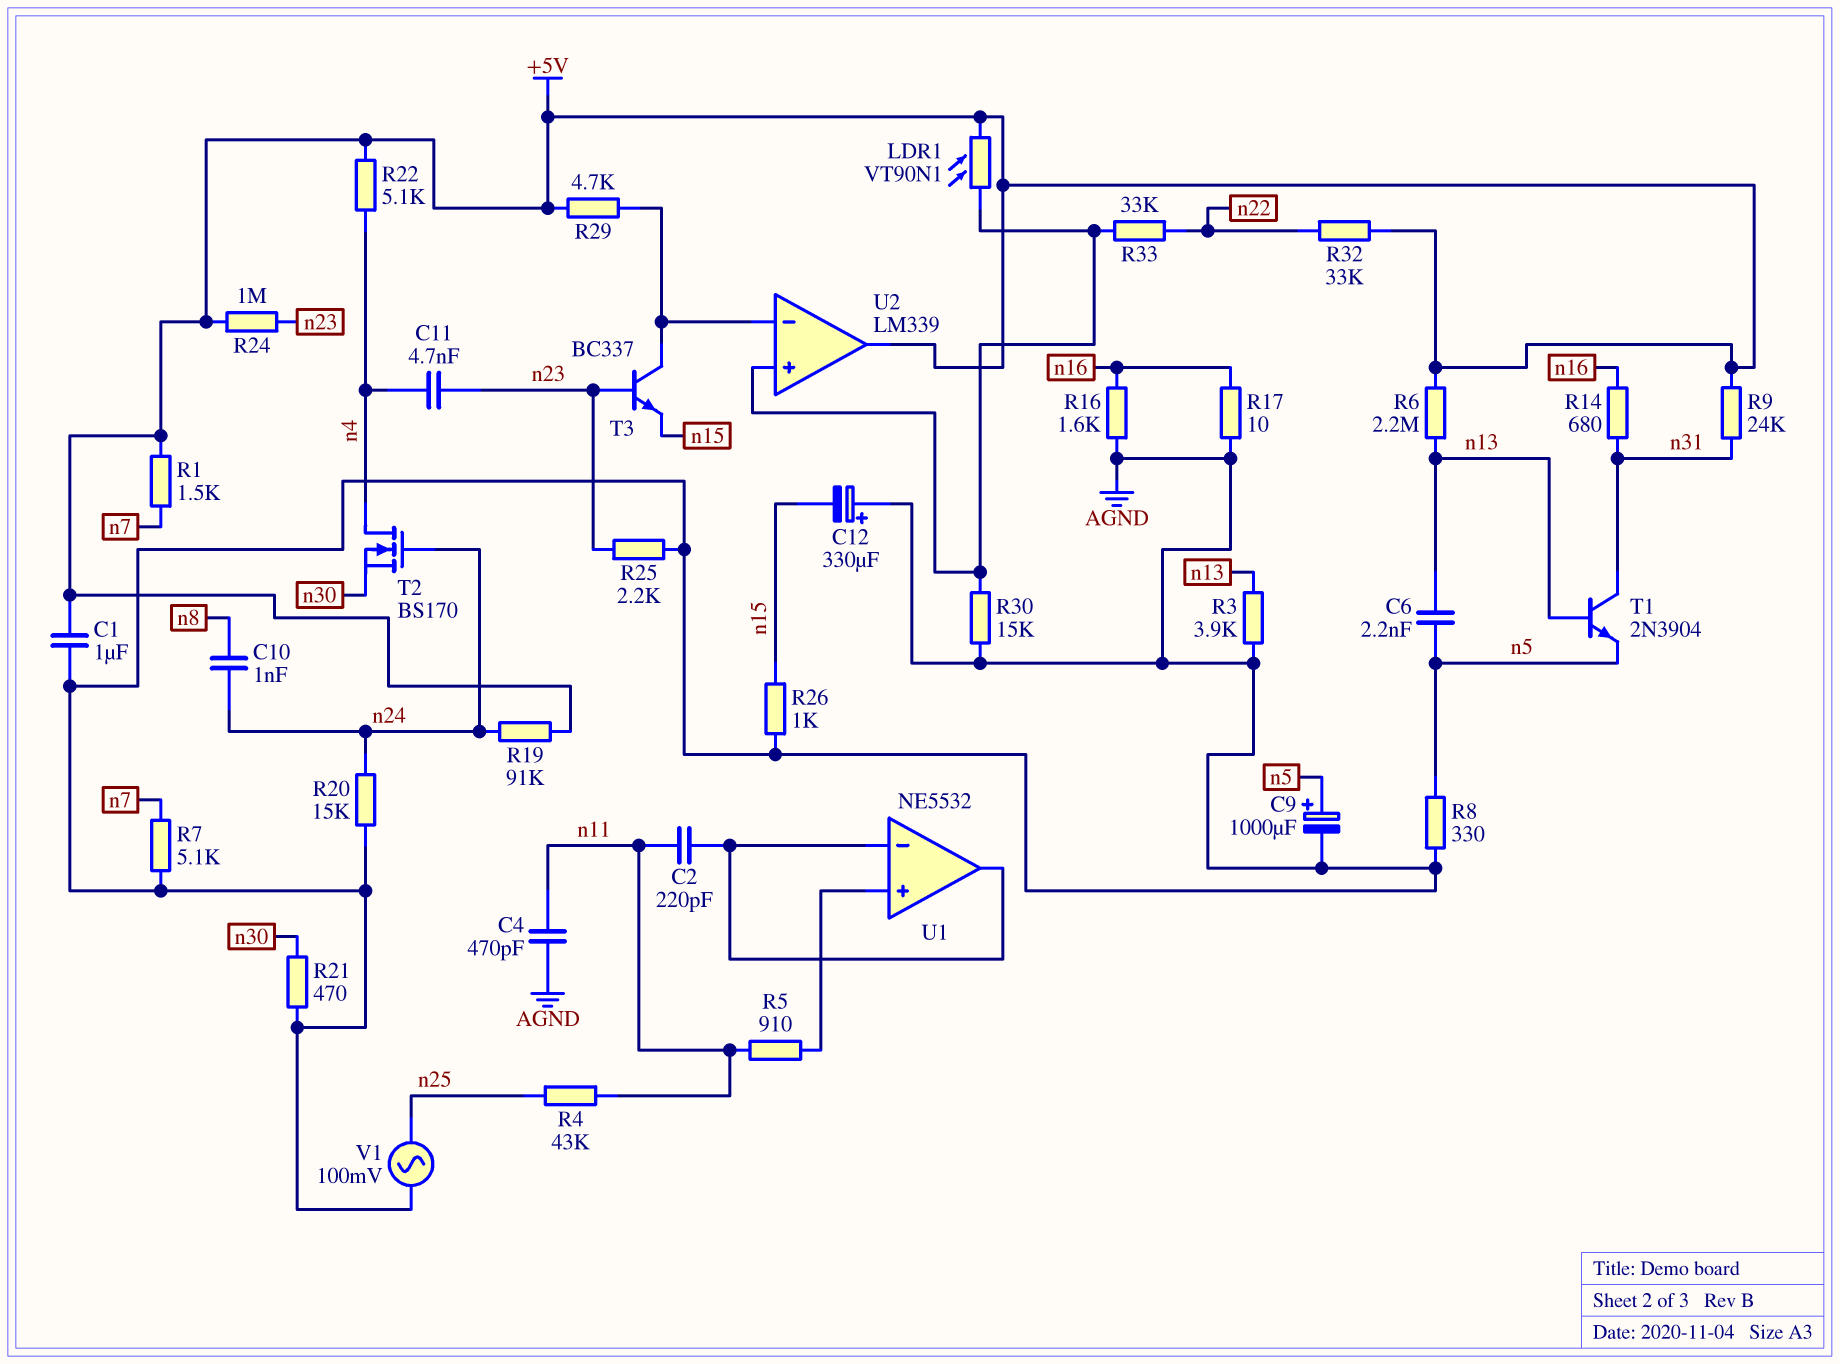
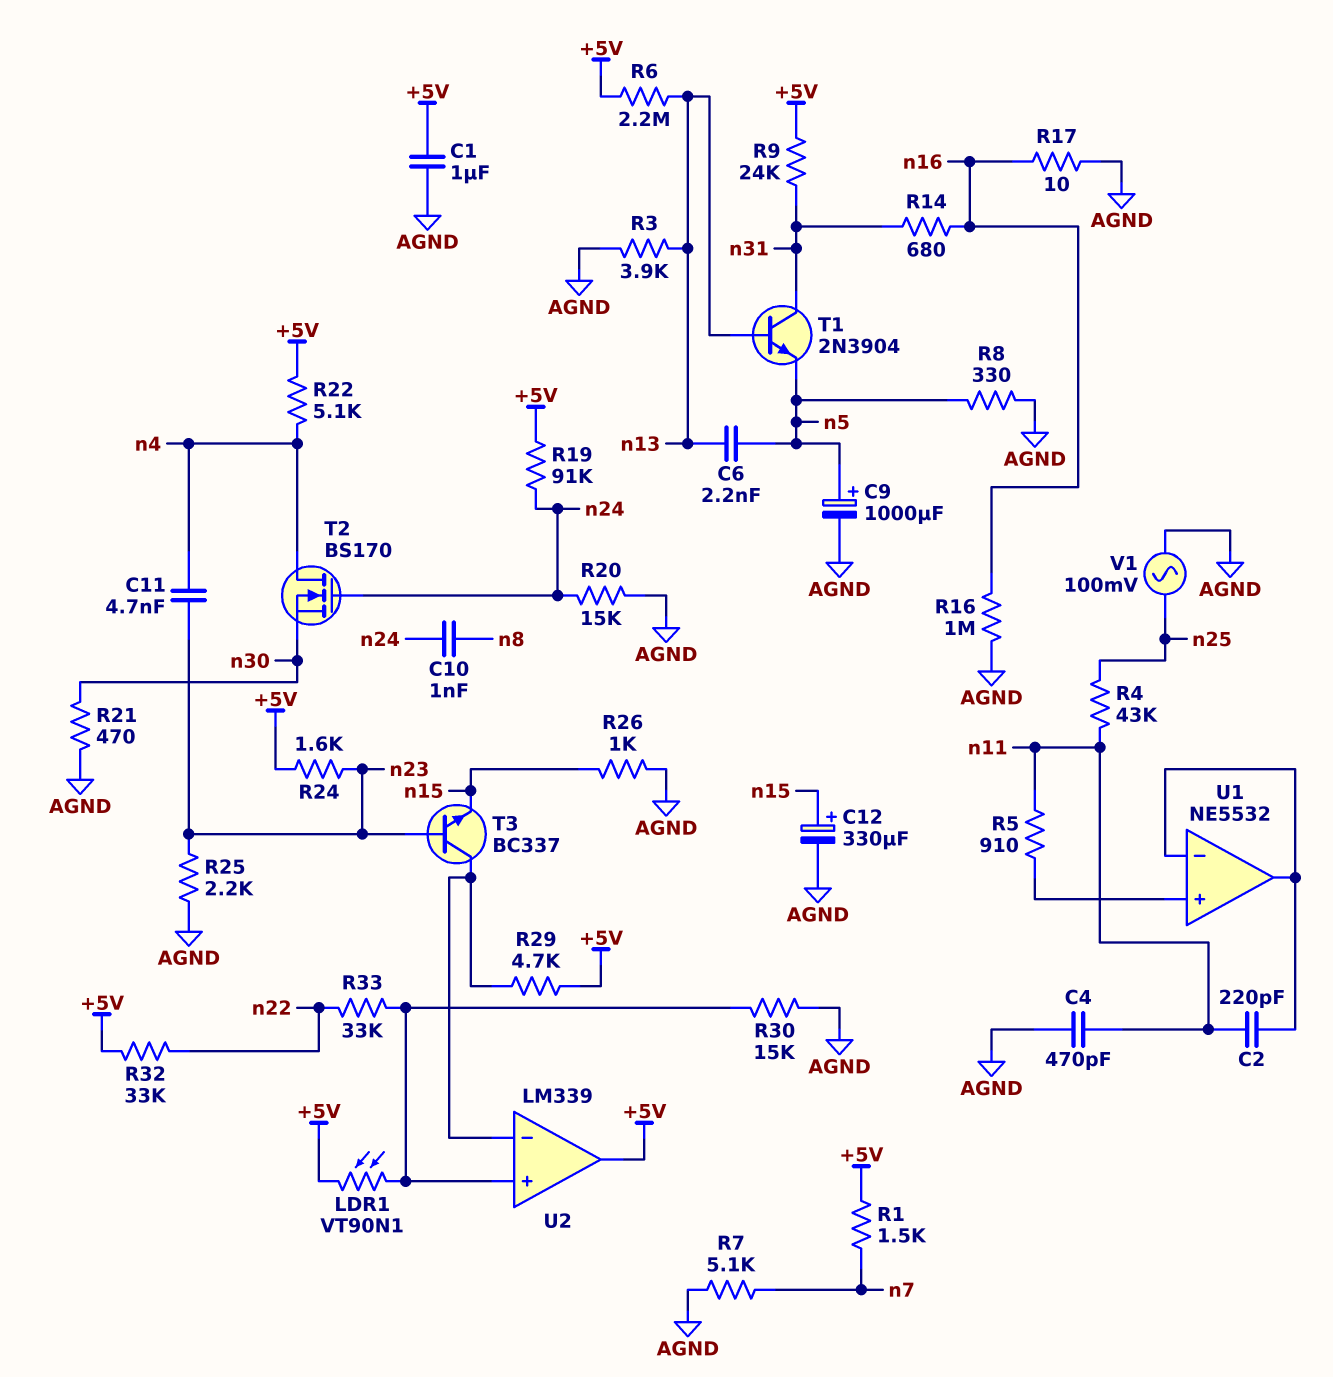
C12: 330uF (plus AGND, minus n15) -> 330uF (plus n15, minus AGND)
R16: 1.6k (AGND, n16) -> 1M (AGND, n16)
R24: 1M (+5V, n23) -> 1.6k (+5V, n23)

